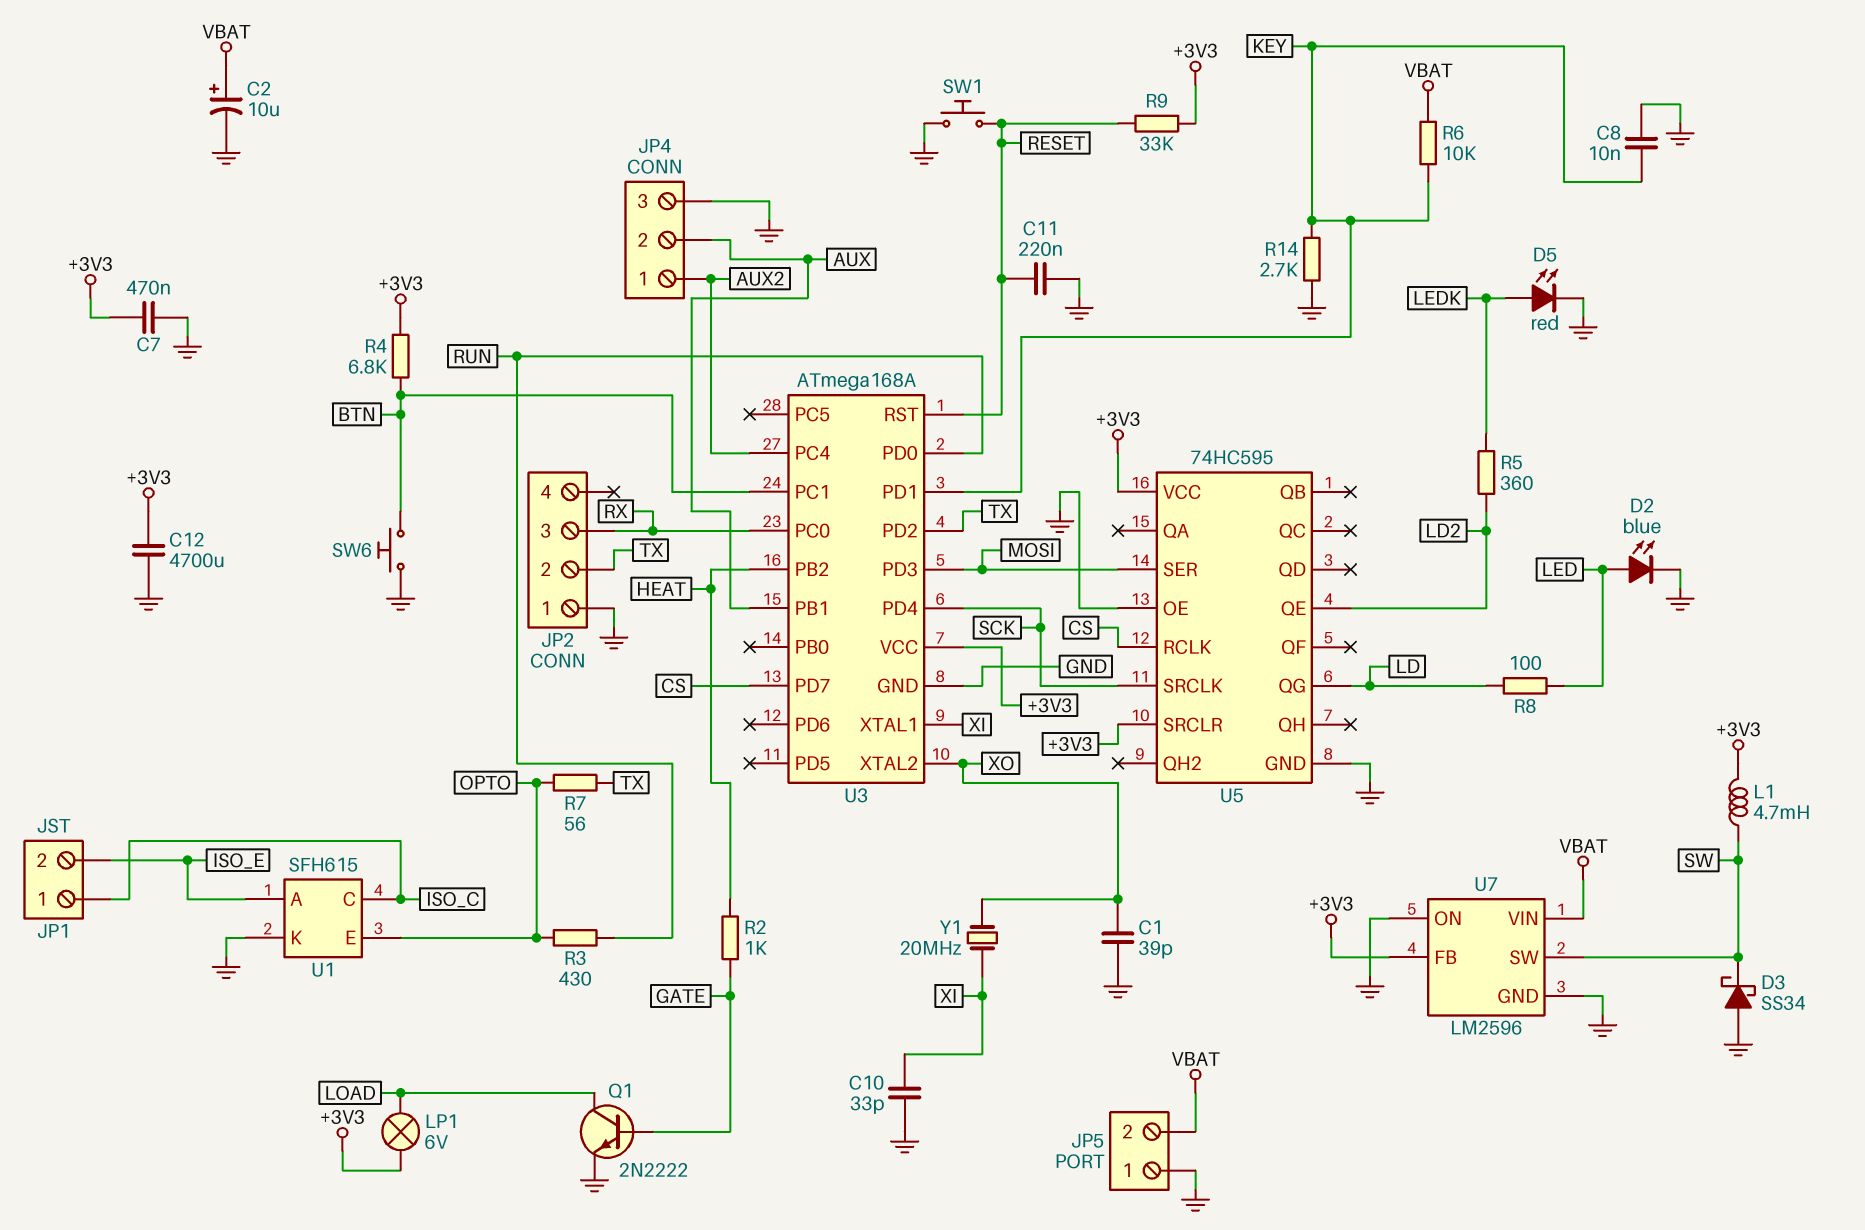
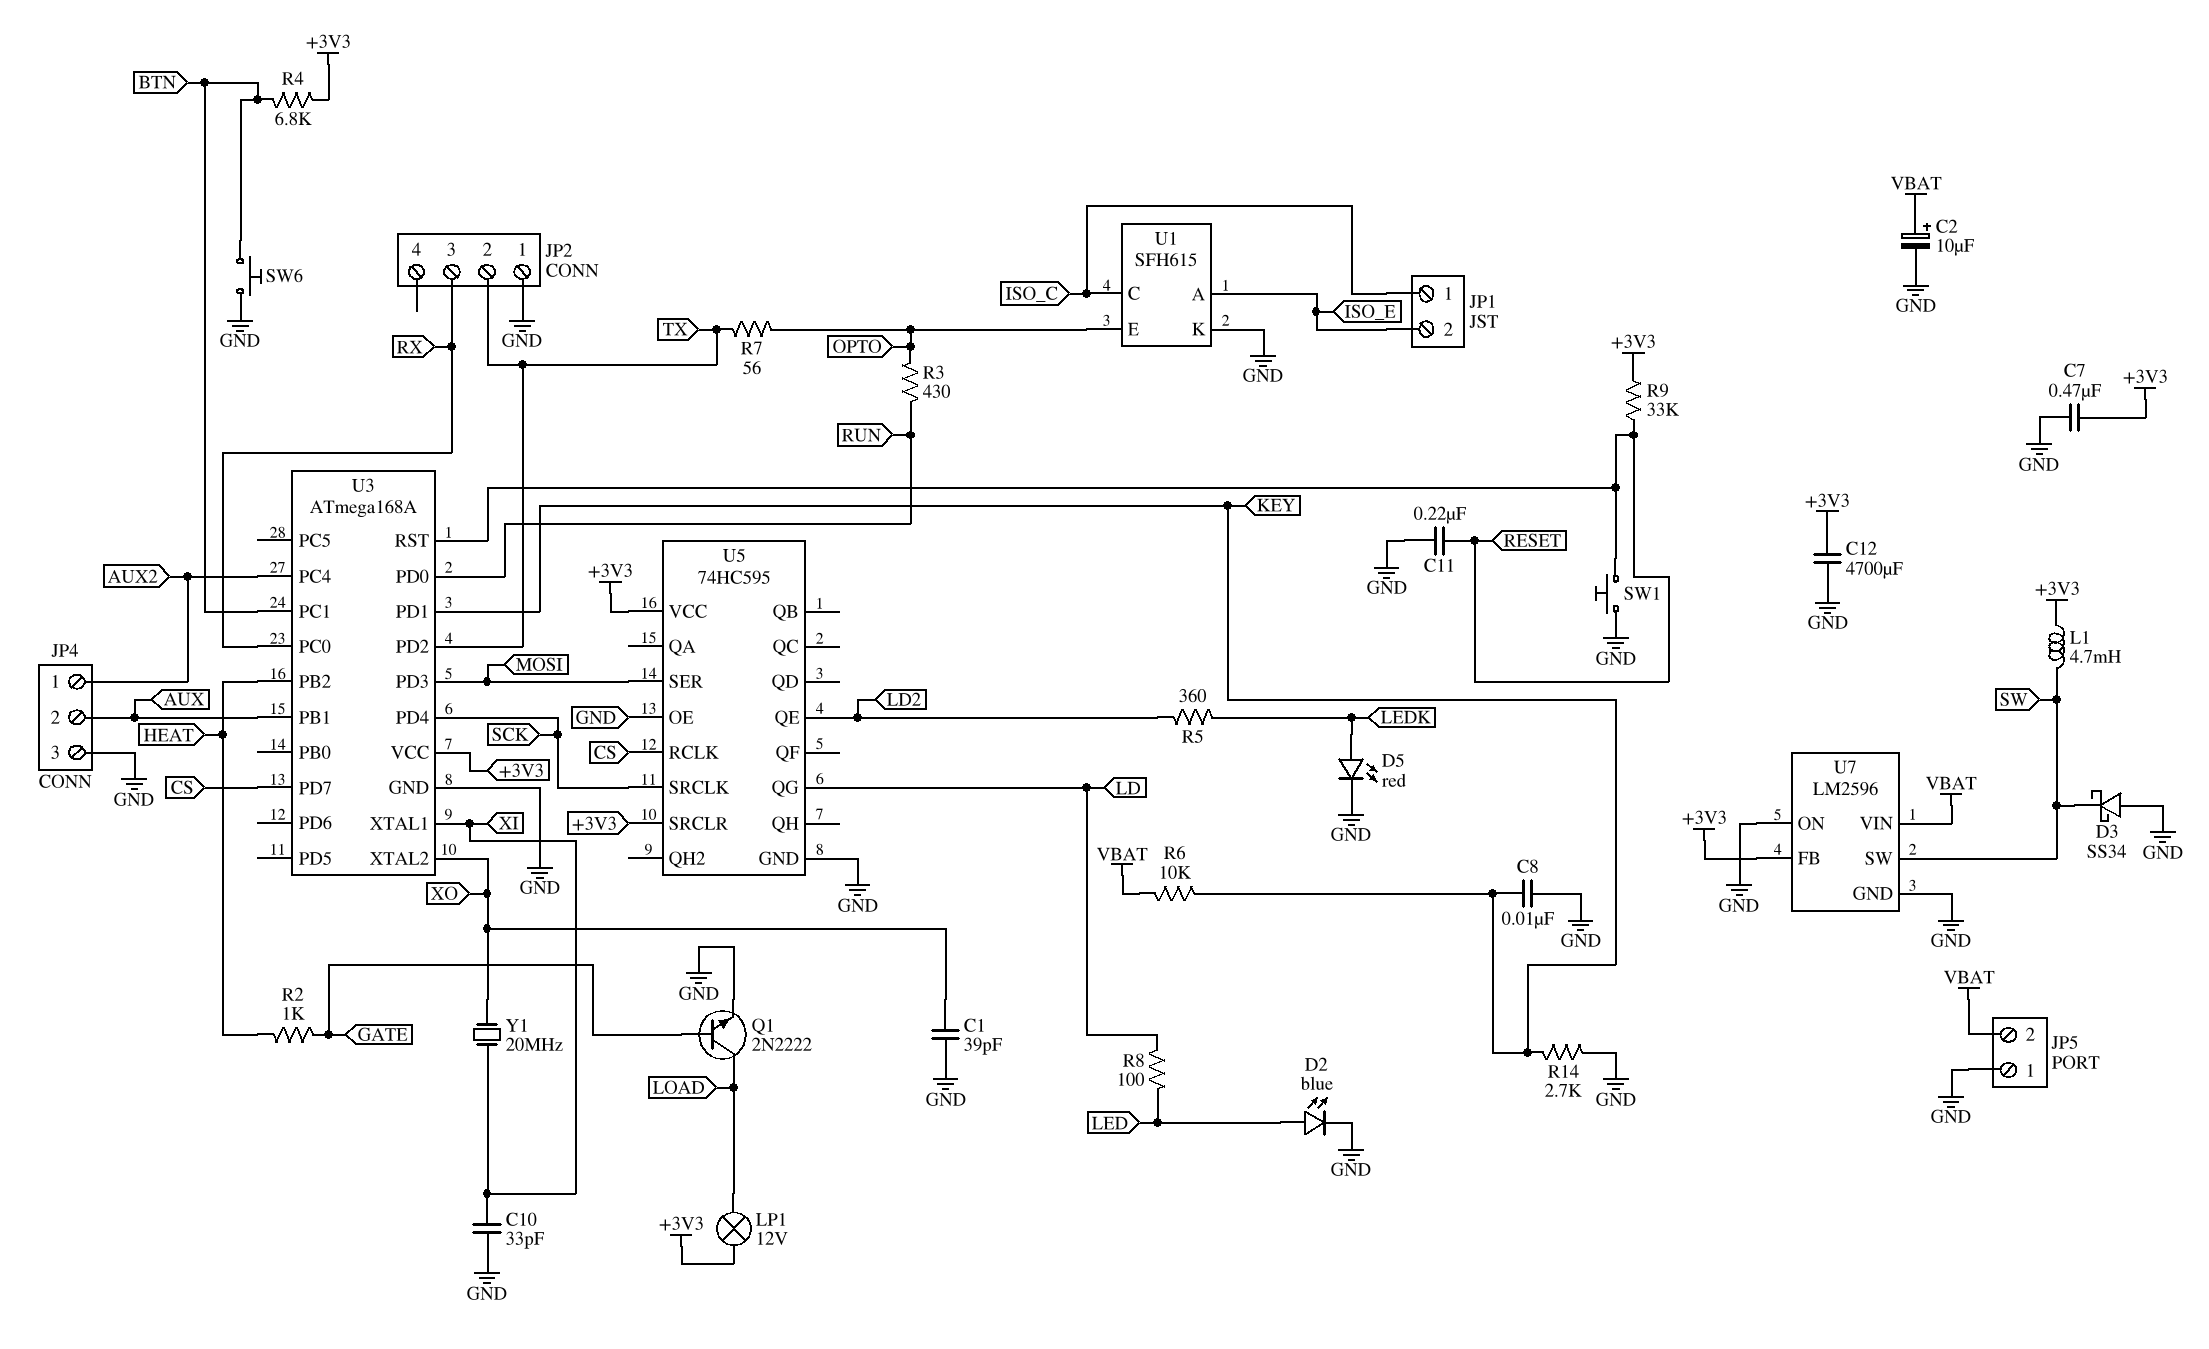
LP1: lamp 6V (+3V3, LOAD) -> lamp 12V (+3V3, LOAD)

